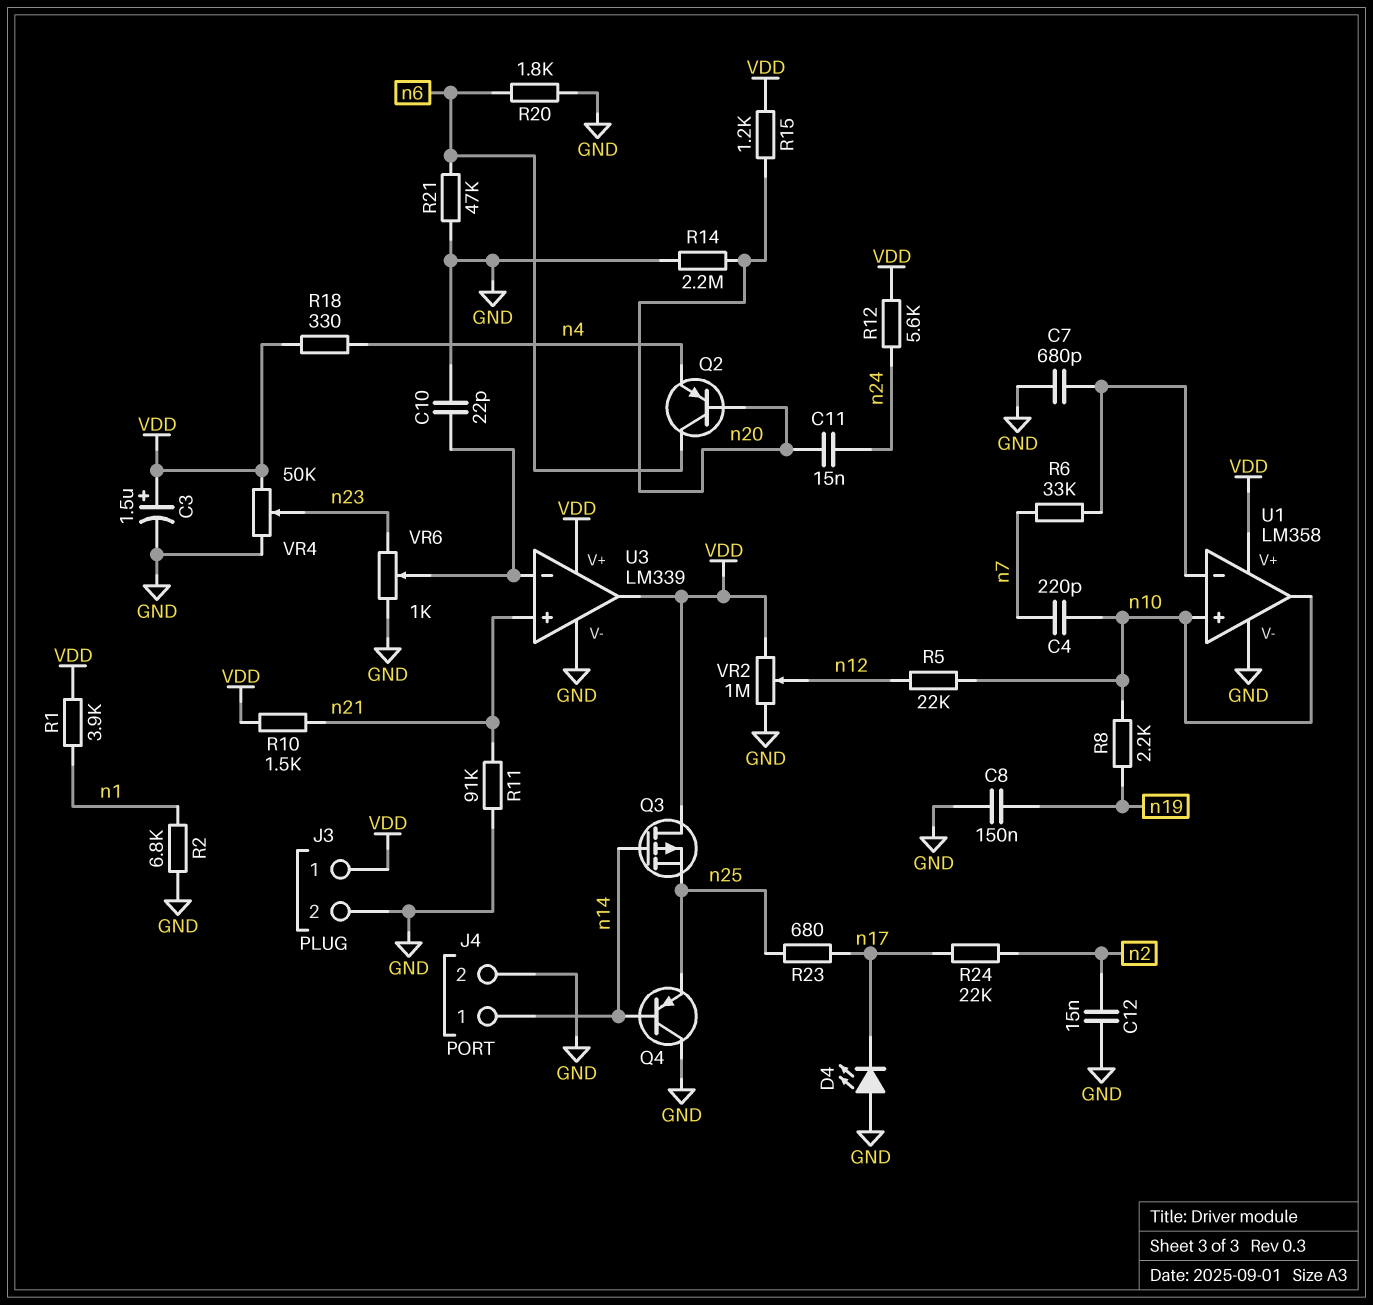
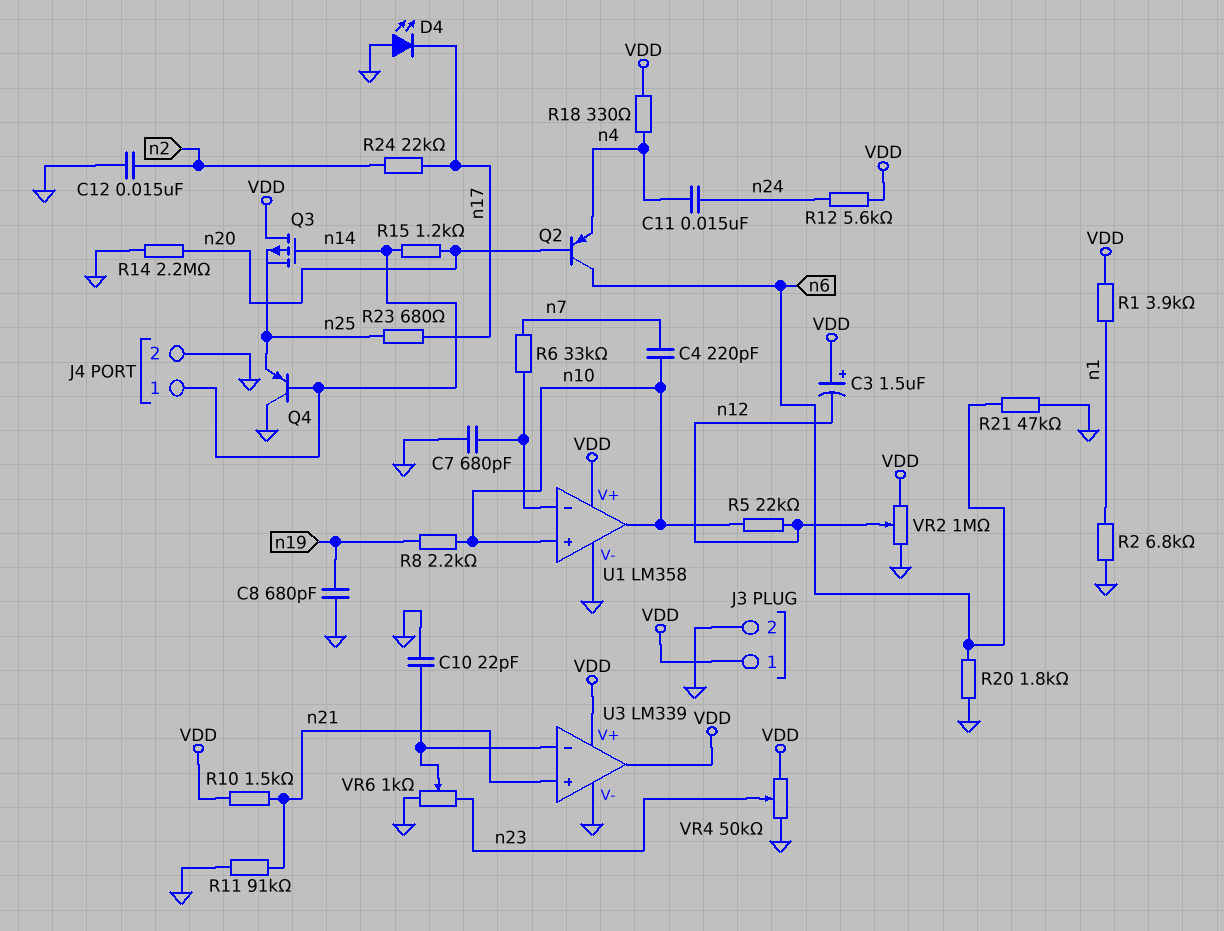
C3: 1.5uF (plus VDD, minus GND) -> 1.5uF (plus VDD, minus n12)
C8: 150nF (GND, n19) -> 680pF (GND, n19)
C11: 15nF (n20, n24) -> 15nF (n4, n24)
R15: 1.2k (VDD, n20) -> 1.2k (n14, n20)

